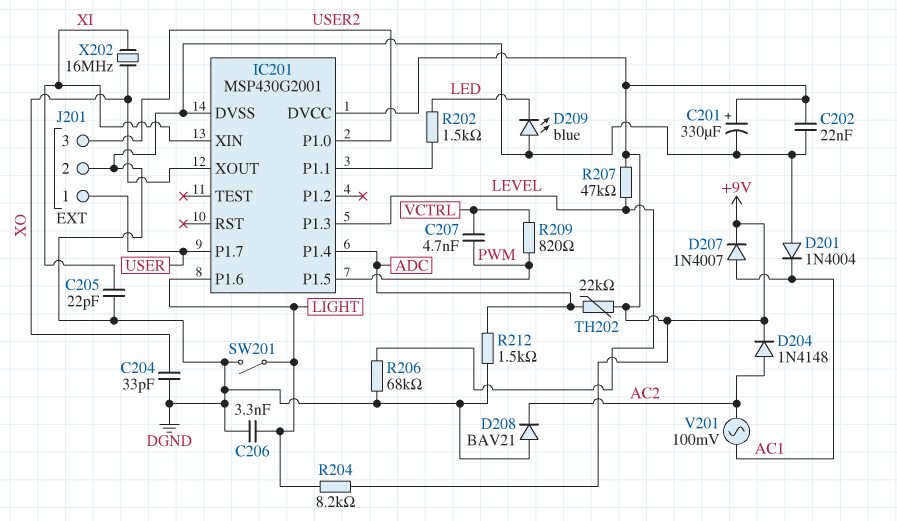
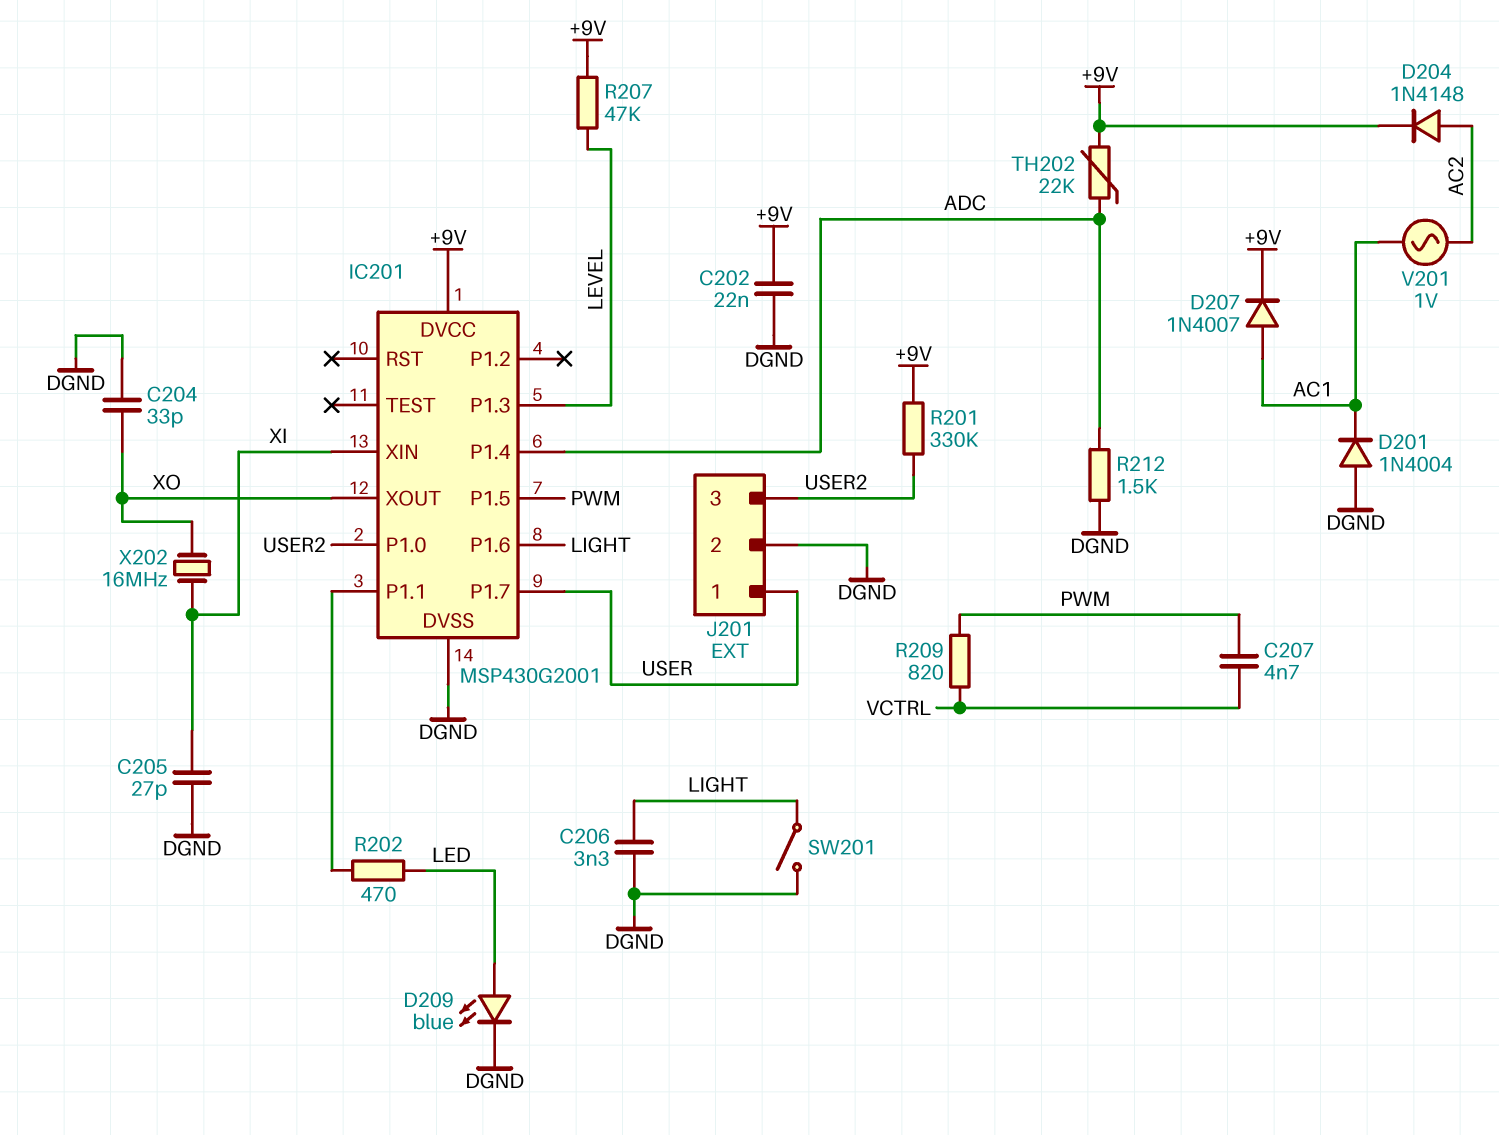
C201: 330uF (plus +9V, minus DGND) -> none
C205: 22pF (DGND, XI) -> 27pF (DGND, XI)
D208: diode BAV21 (A DGND, K AC2) -> none
D209: LED blue (A DGND, K LED) -> LED blue (A LED, K DGND)
R201: none -> 330k (+9V, USER2)
R202: 1.5k (IC201/P1.1, LED) -> 470 (IC201/P1.1, LED)
R204: 8.2k (+9V, LIGHT) -> none
R206: 68k (DGND, LEVEL) -> none
V201: AC 100mV (AC1, AC2) -> AC 1V (AC1, AC2)

